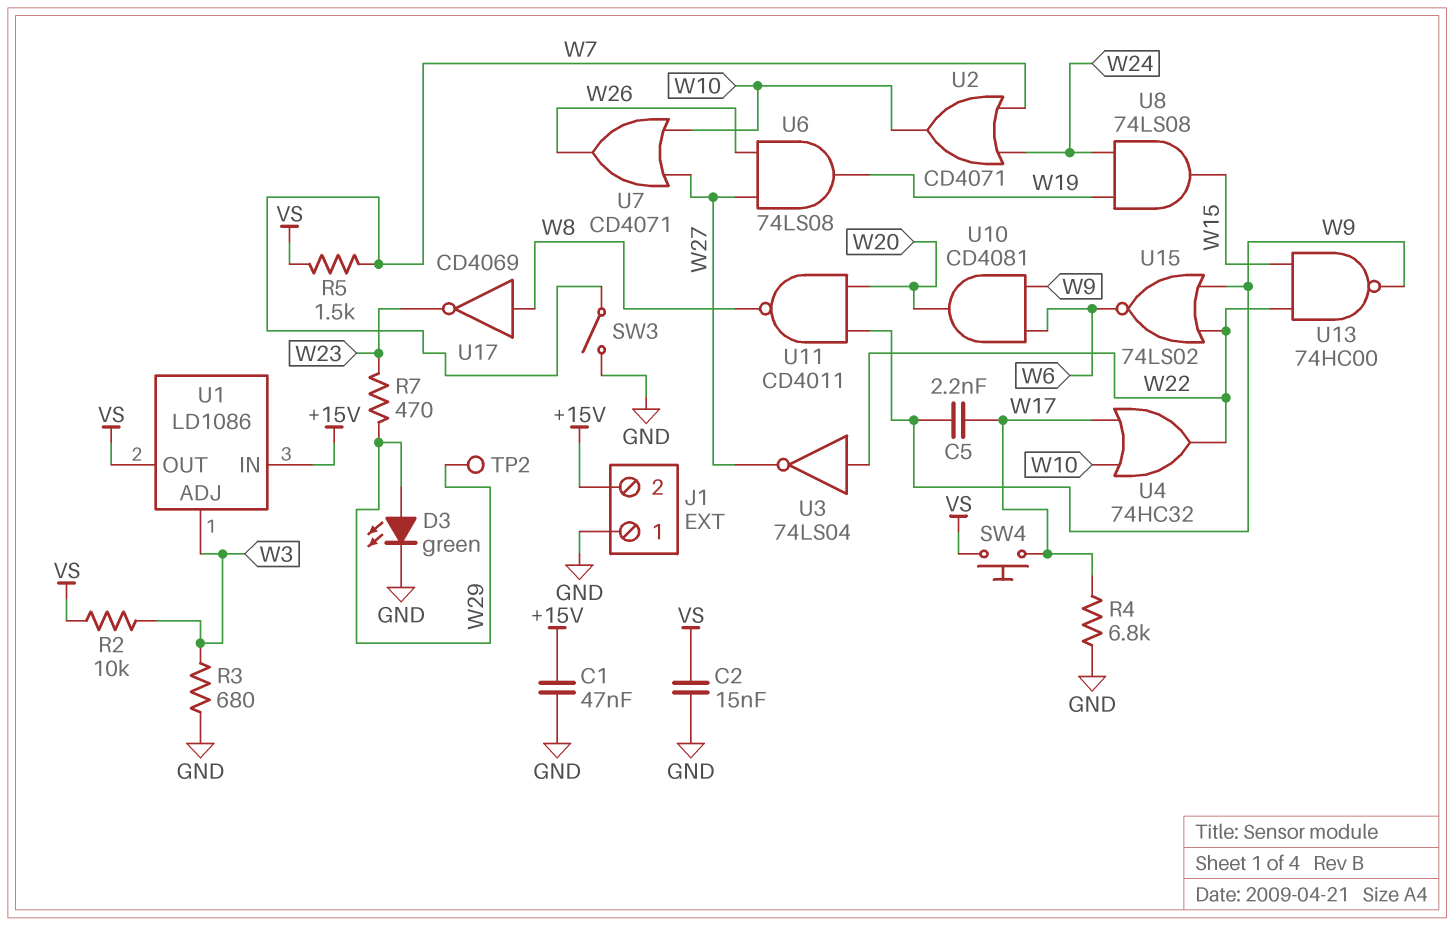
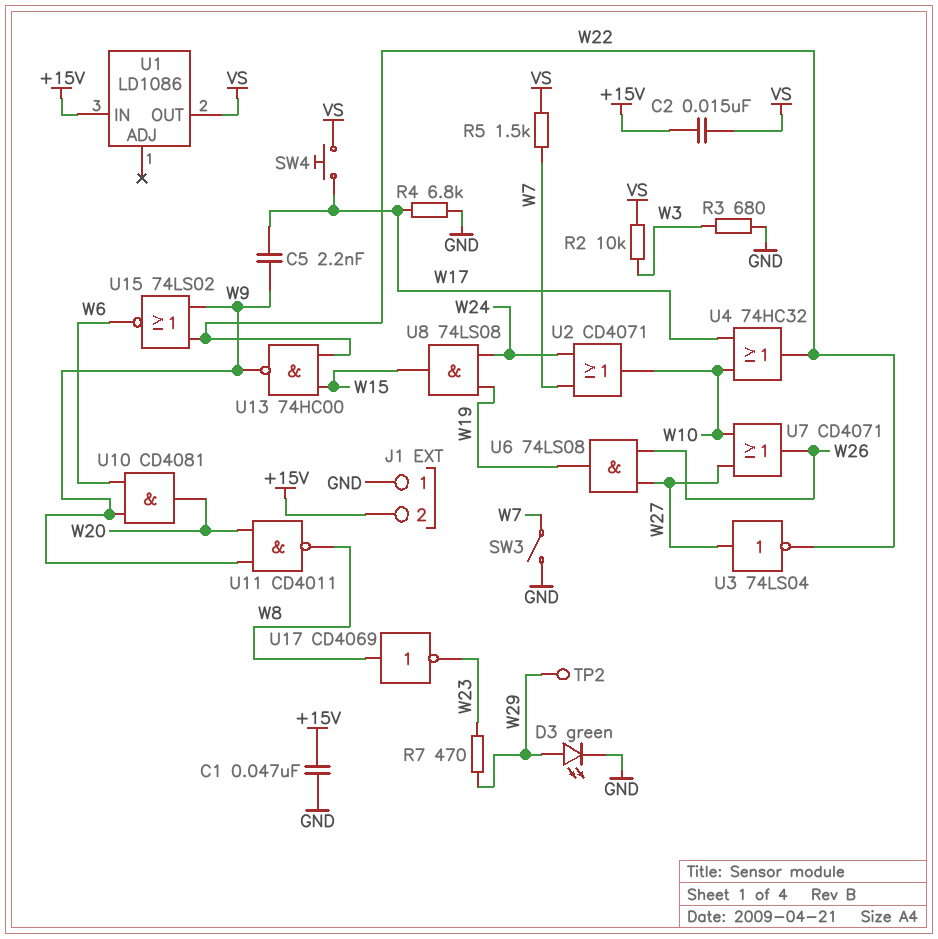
C2: 15nF (GND, VS) -> 15nF (+15V, VS)
U1 pin ADJ: W3 -> none
U3: NOT 74LS04 (in W22, out W27) -> NOT 74LS04 (in W27, out W22)

